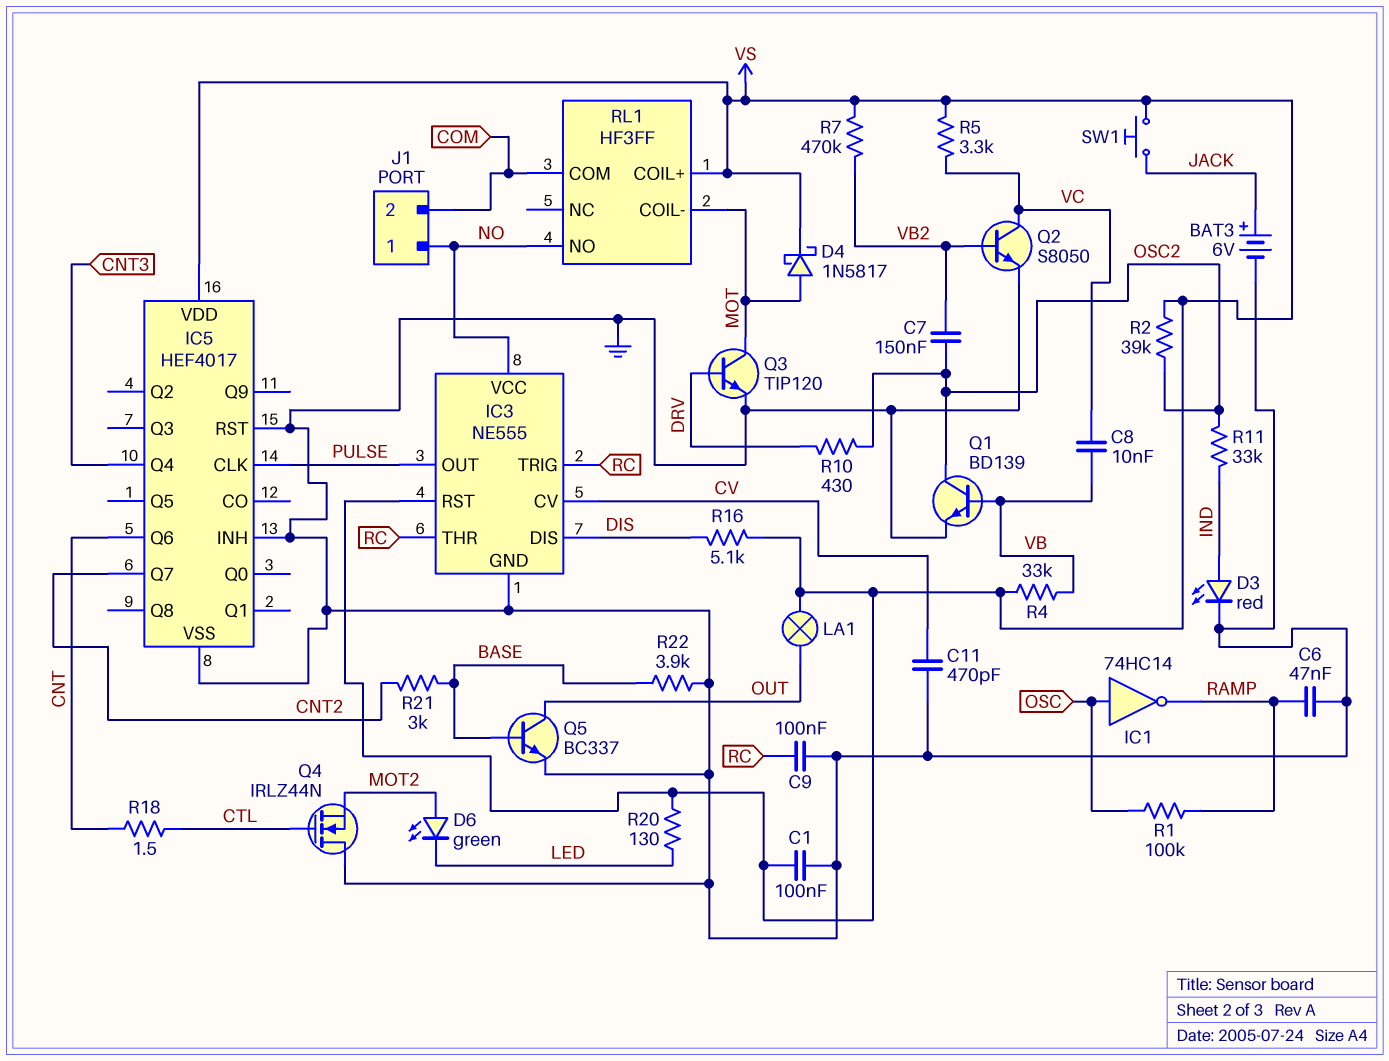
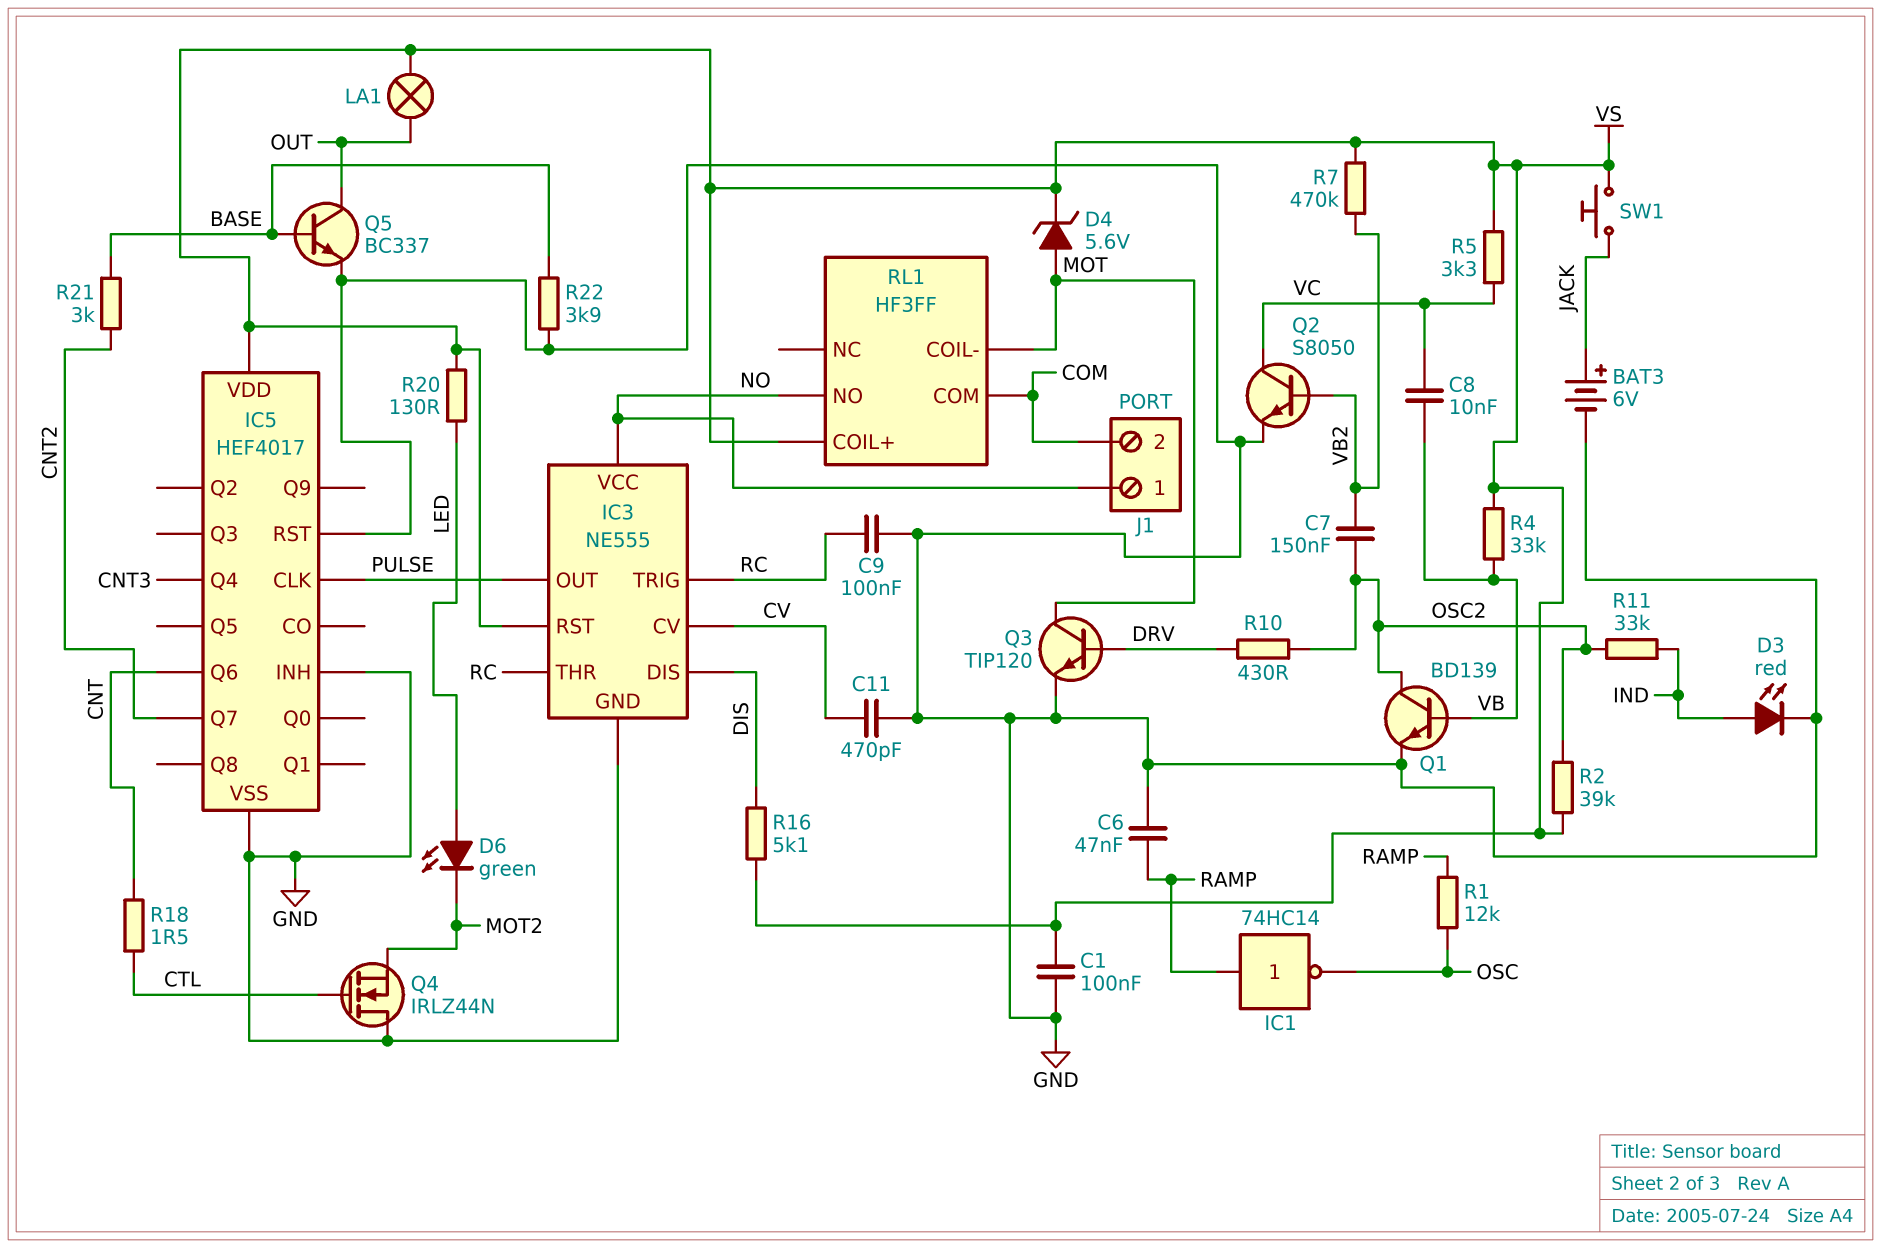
D4: schottky 1N5817 (A MOT, K VS) -> zener 5.6V (A MOT, K VS)
D6: LED green (A MOT2, K LED) -> LED green (A LED, K MOT2)
IC1: NOT 74HC14 (in OSC, out RAMP) -> NOT 74HC14 (in RAMP, out OSC)
R1: 100k (OSC, RAMP) -> 12k (OSC, RAMP)

